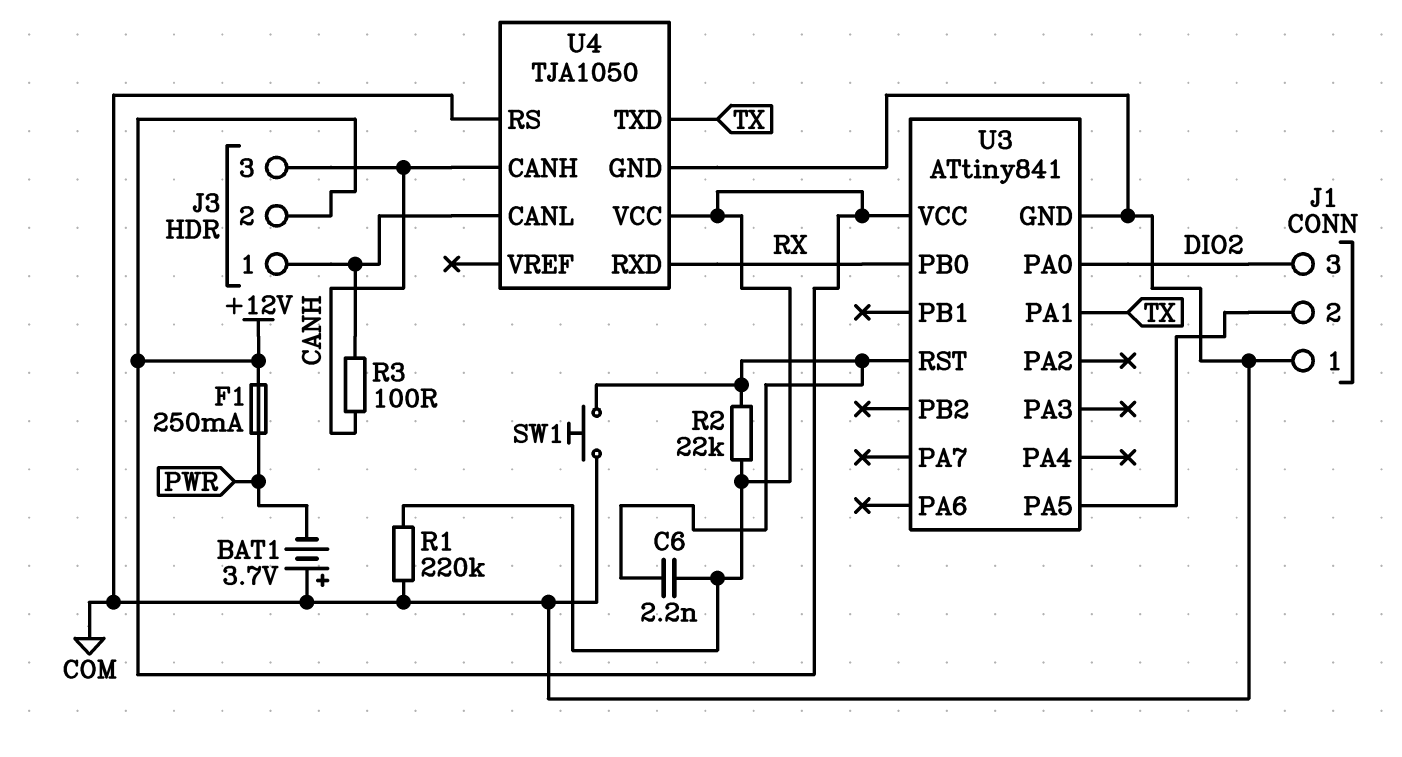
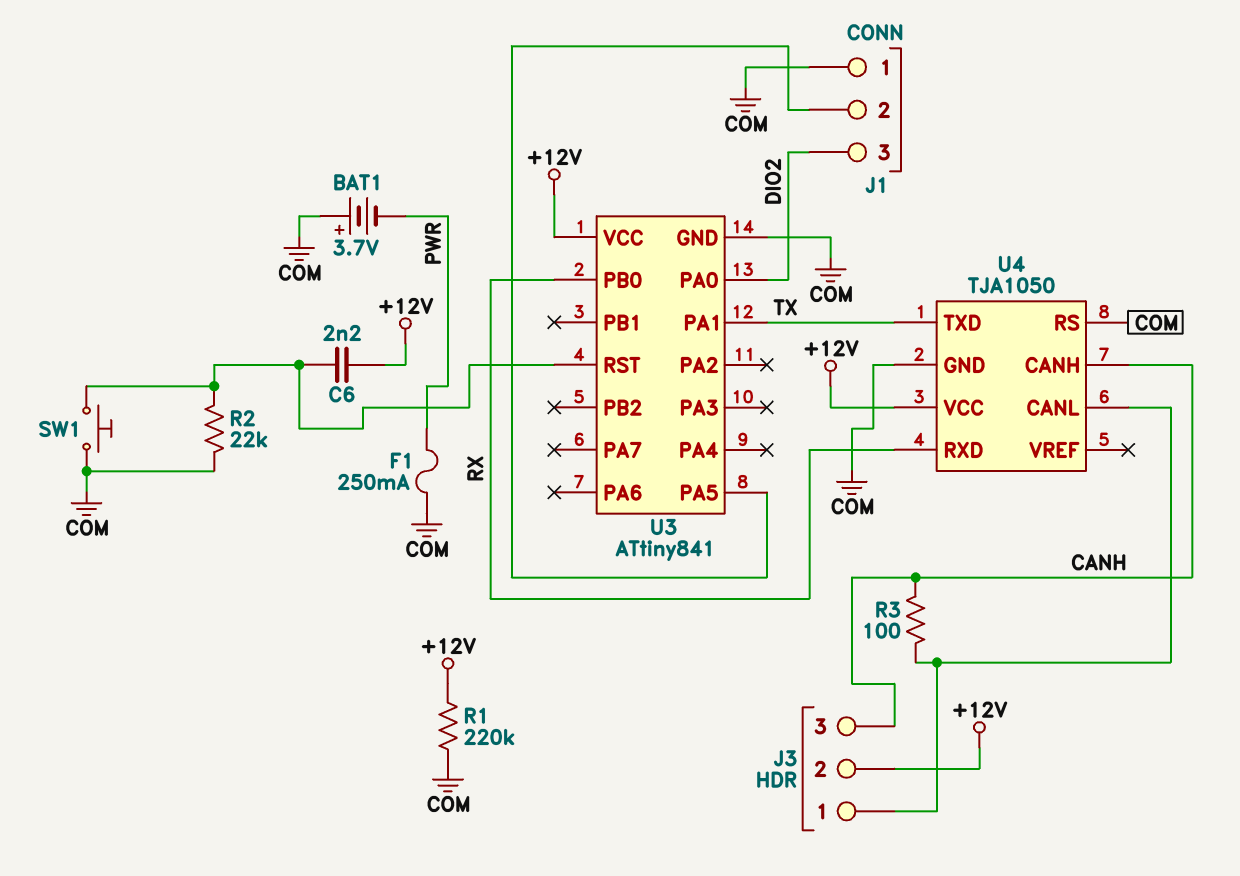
F1: 250mA (+12V, PWR) -> 250mA (COM, PWR)
R2: 22k (+12V, U3/RST) -> 22k (COM, U3/RST)

